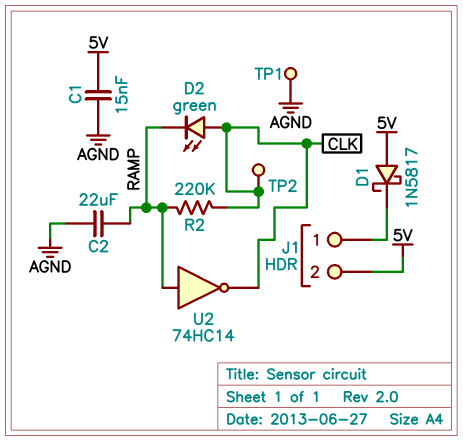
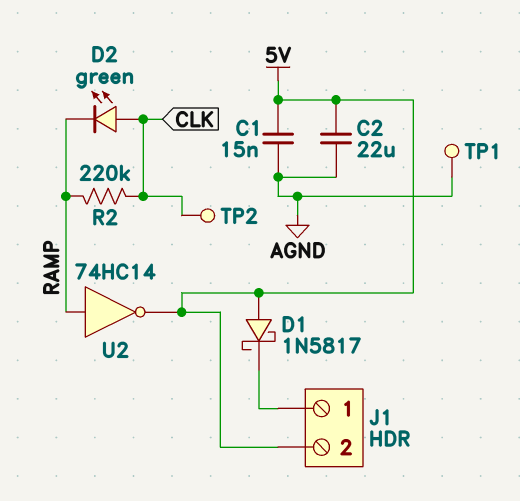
C2: 22uF (AGND, RAMP) -> 22uF (5V, AGND)
U2: NOT 74HC14 (in RAMP, out CLK) -> NOT 74HC14 (in RAMP, out 5V)

